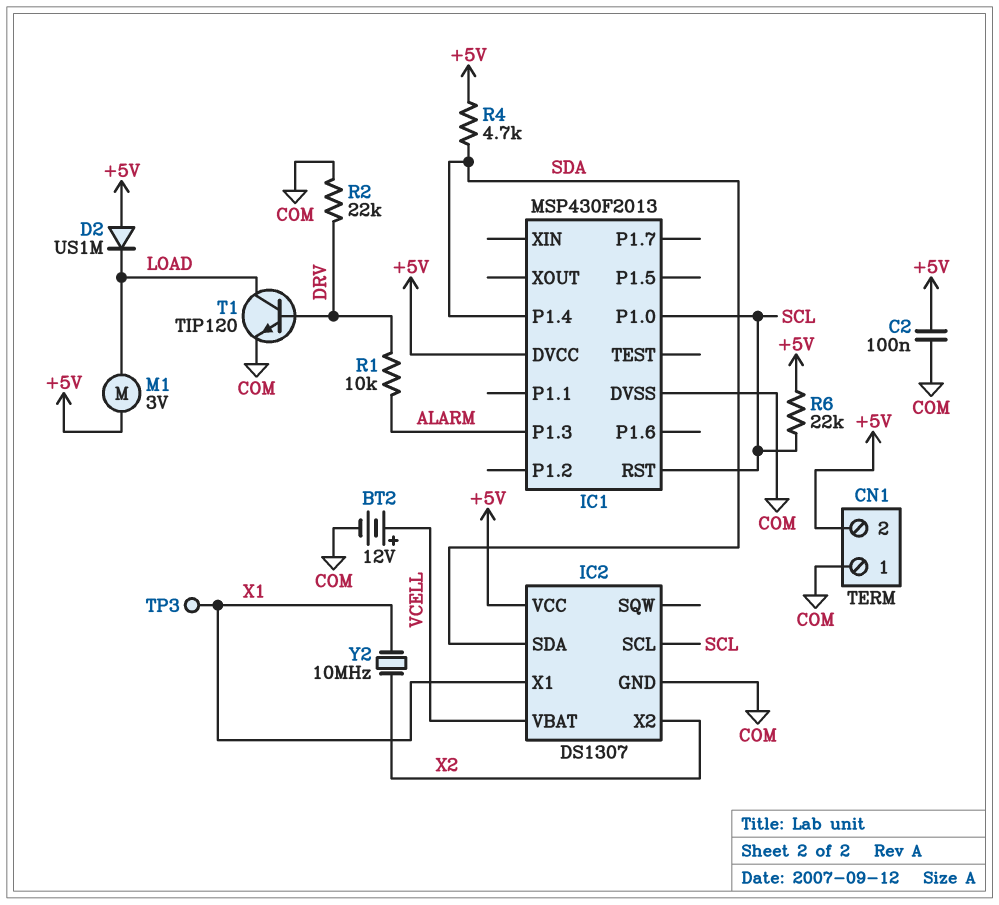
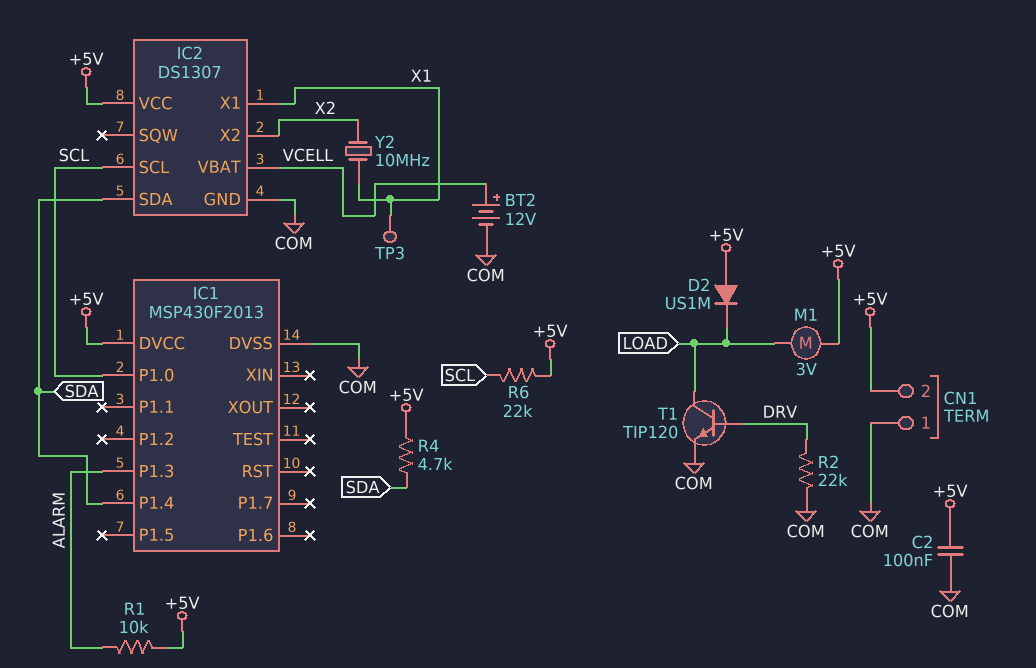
IC1 pin RST: SCL -> none
R1: 10k (ALARM, DRV) -> 10k (+5V, ALARM)

